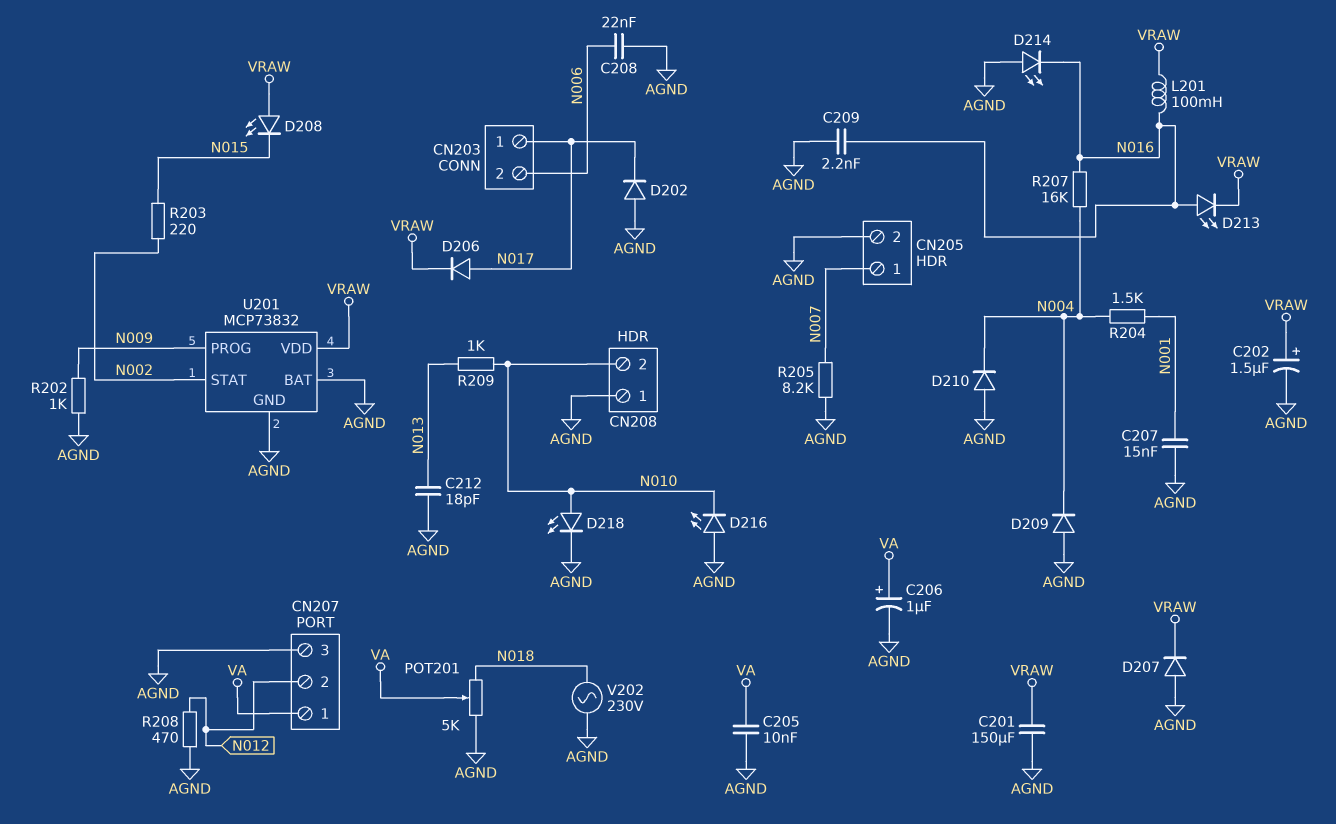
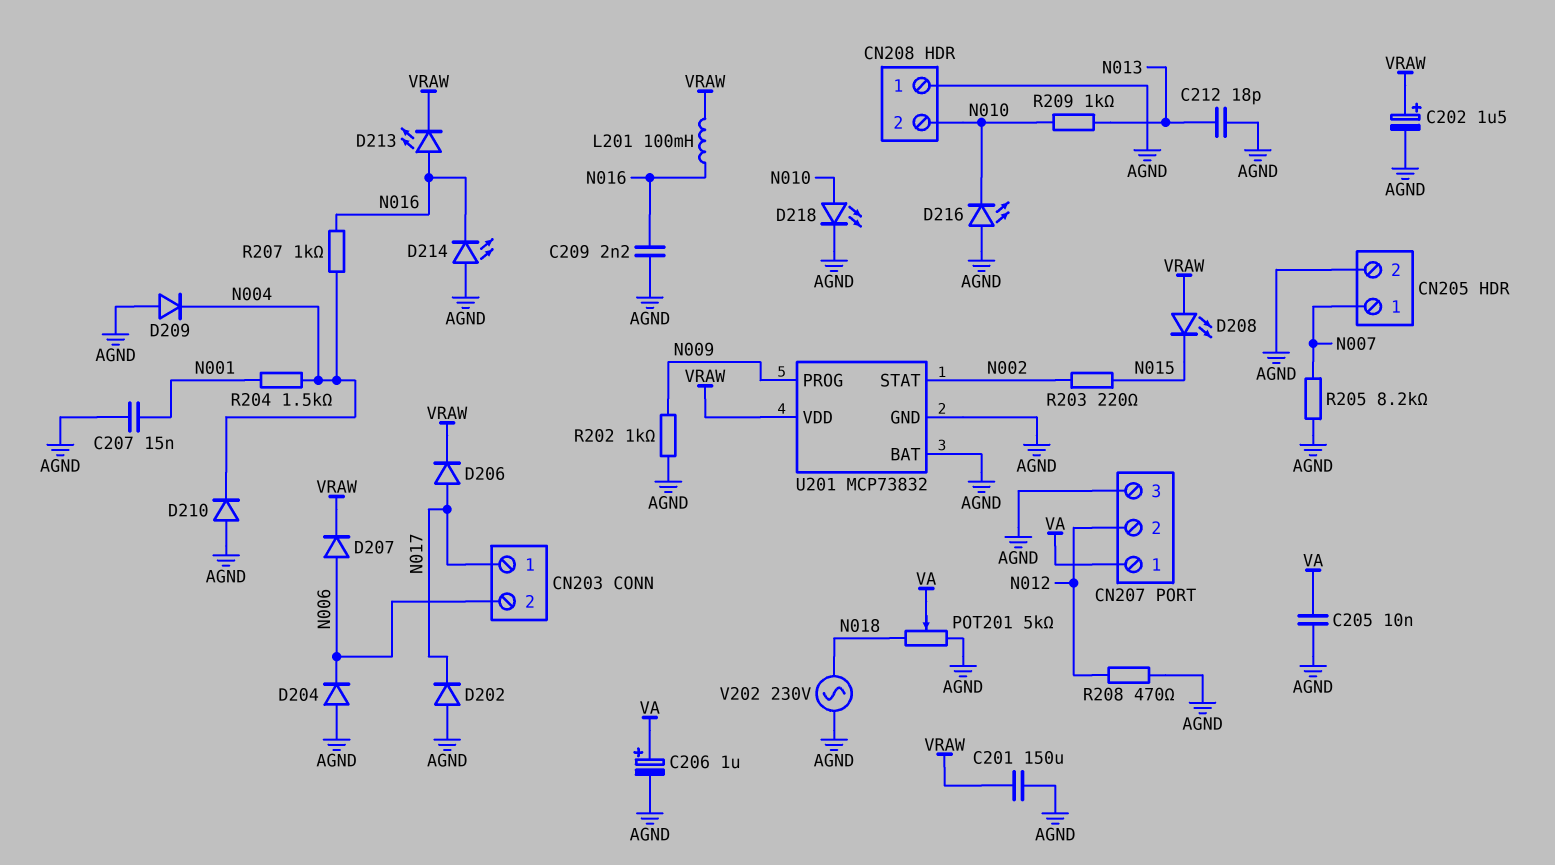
C208: 22nF (AGND, N006) -> none
D204: none -> diode (A AGND, K N006)
D207: diode (A AGND, K VRAW) -> diode (A N006, K VRAW)
R207: 16k (N004, N016) -> 1k (N004, N016)

